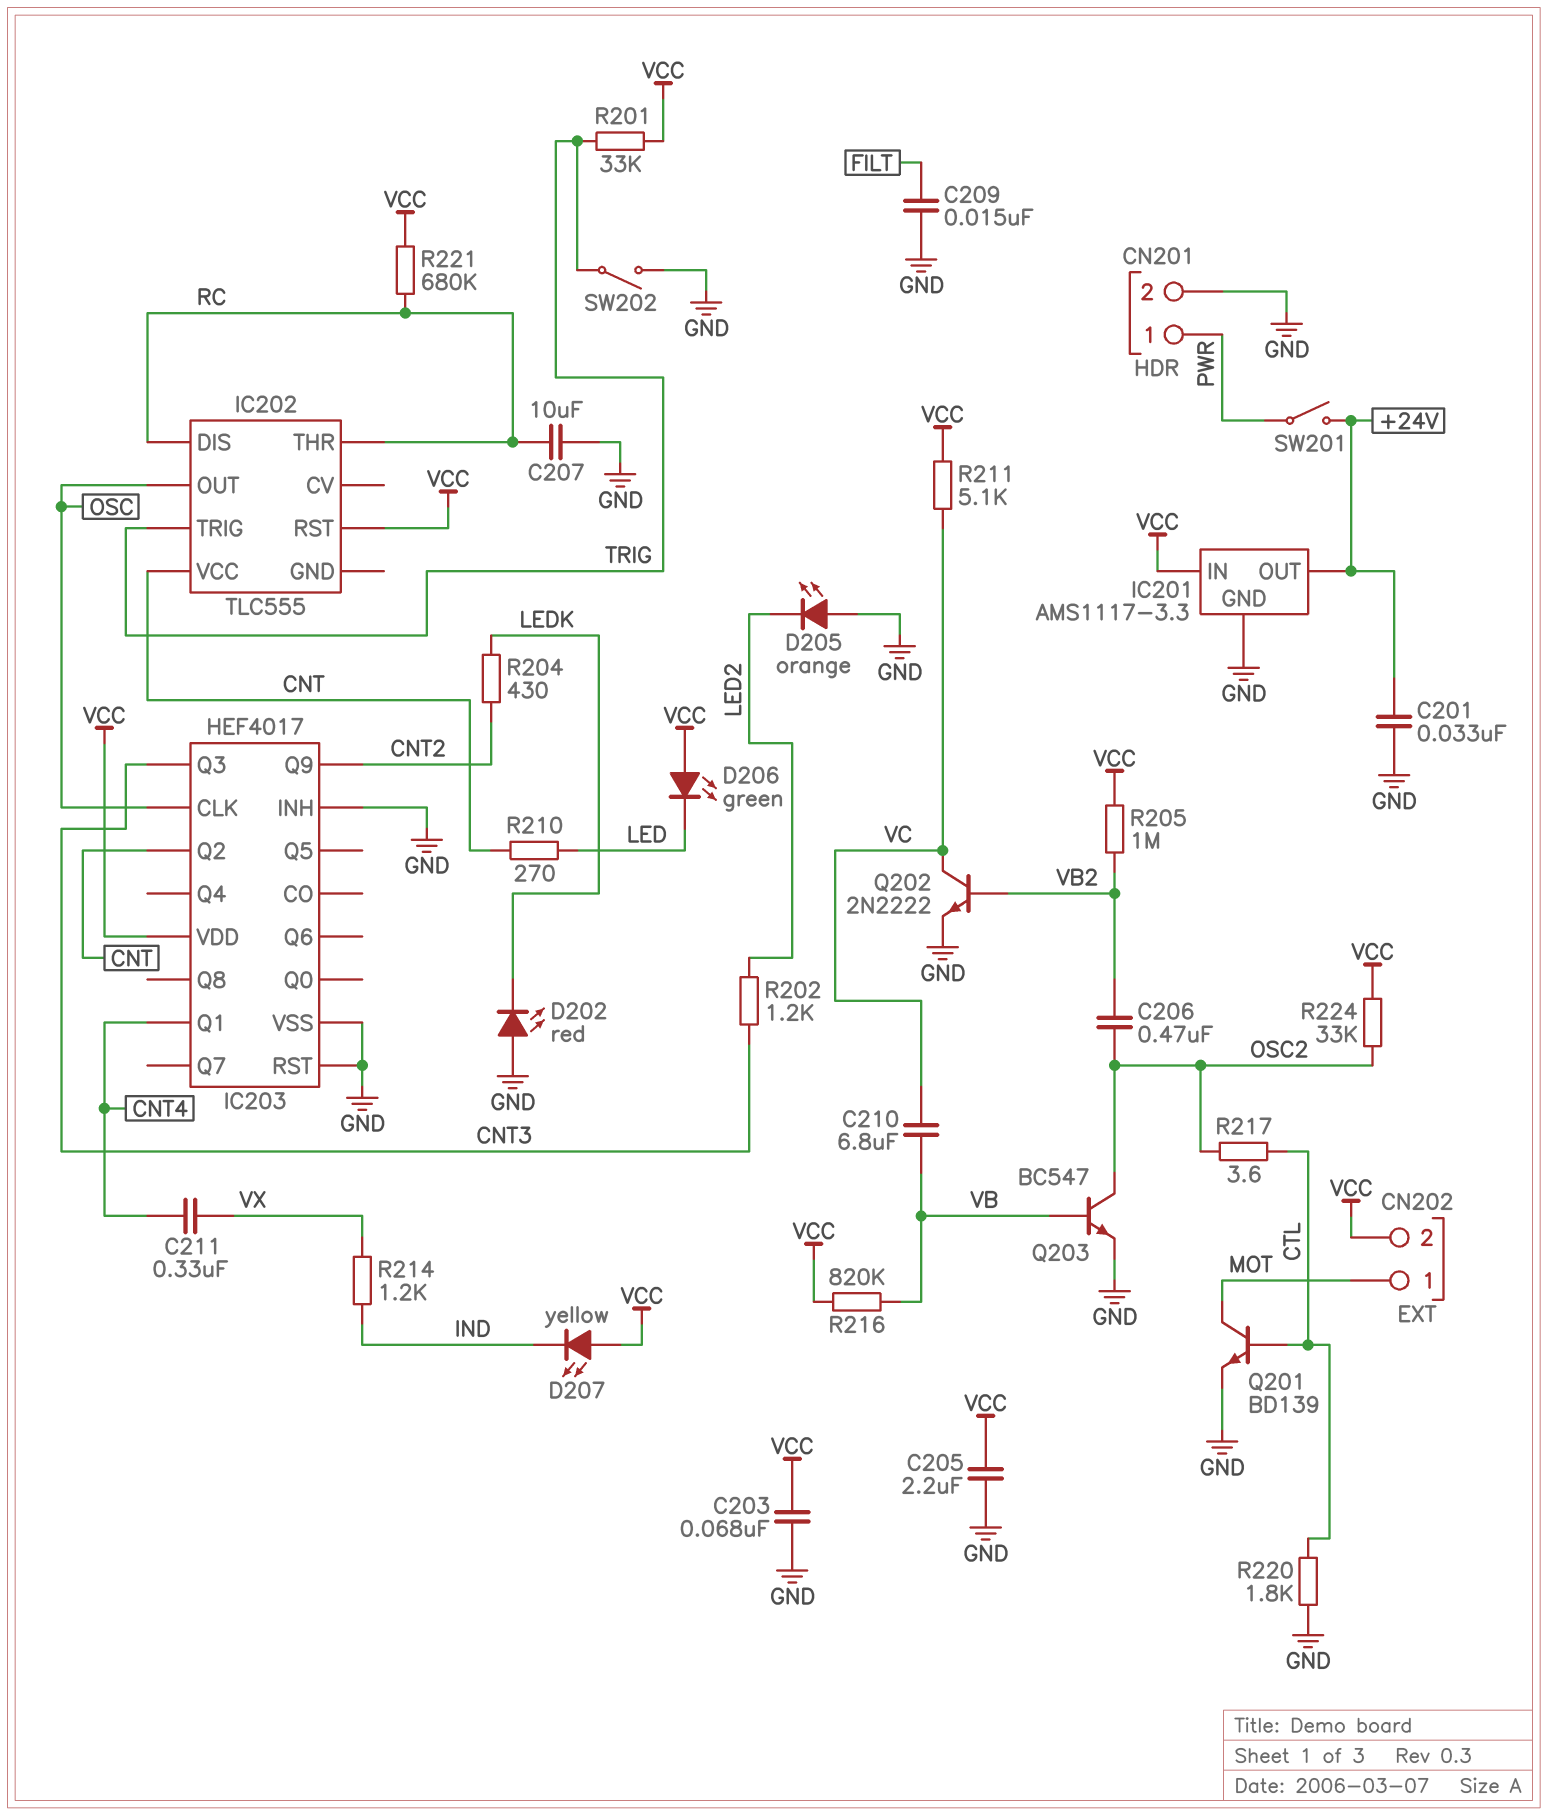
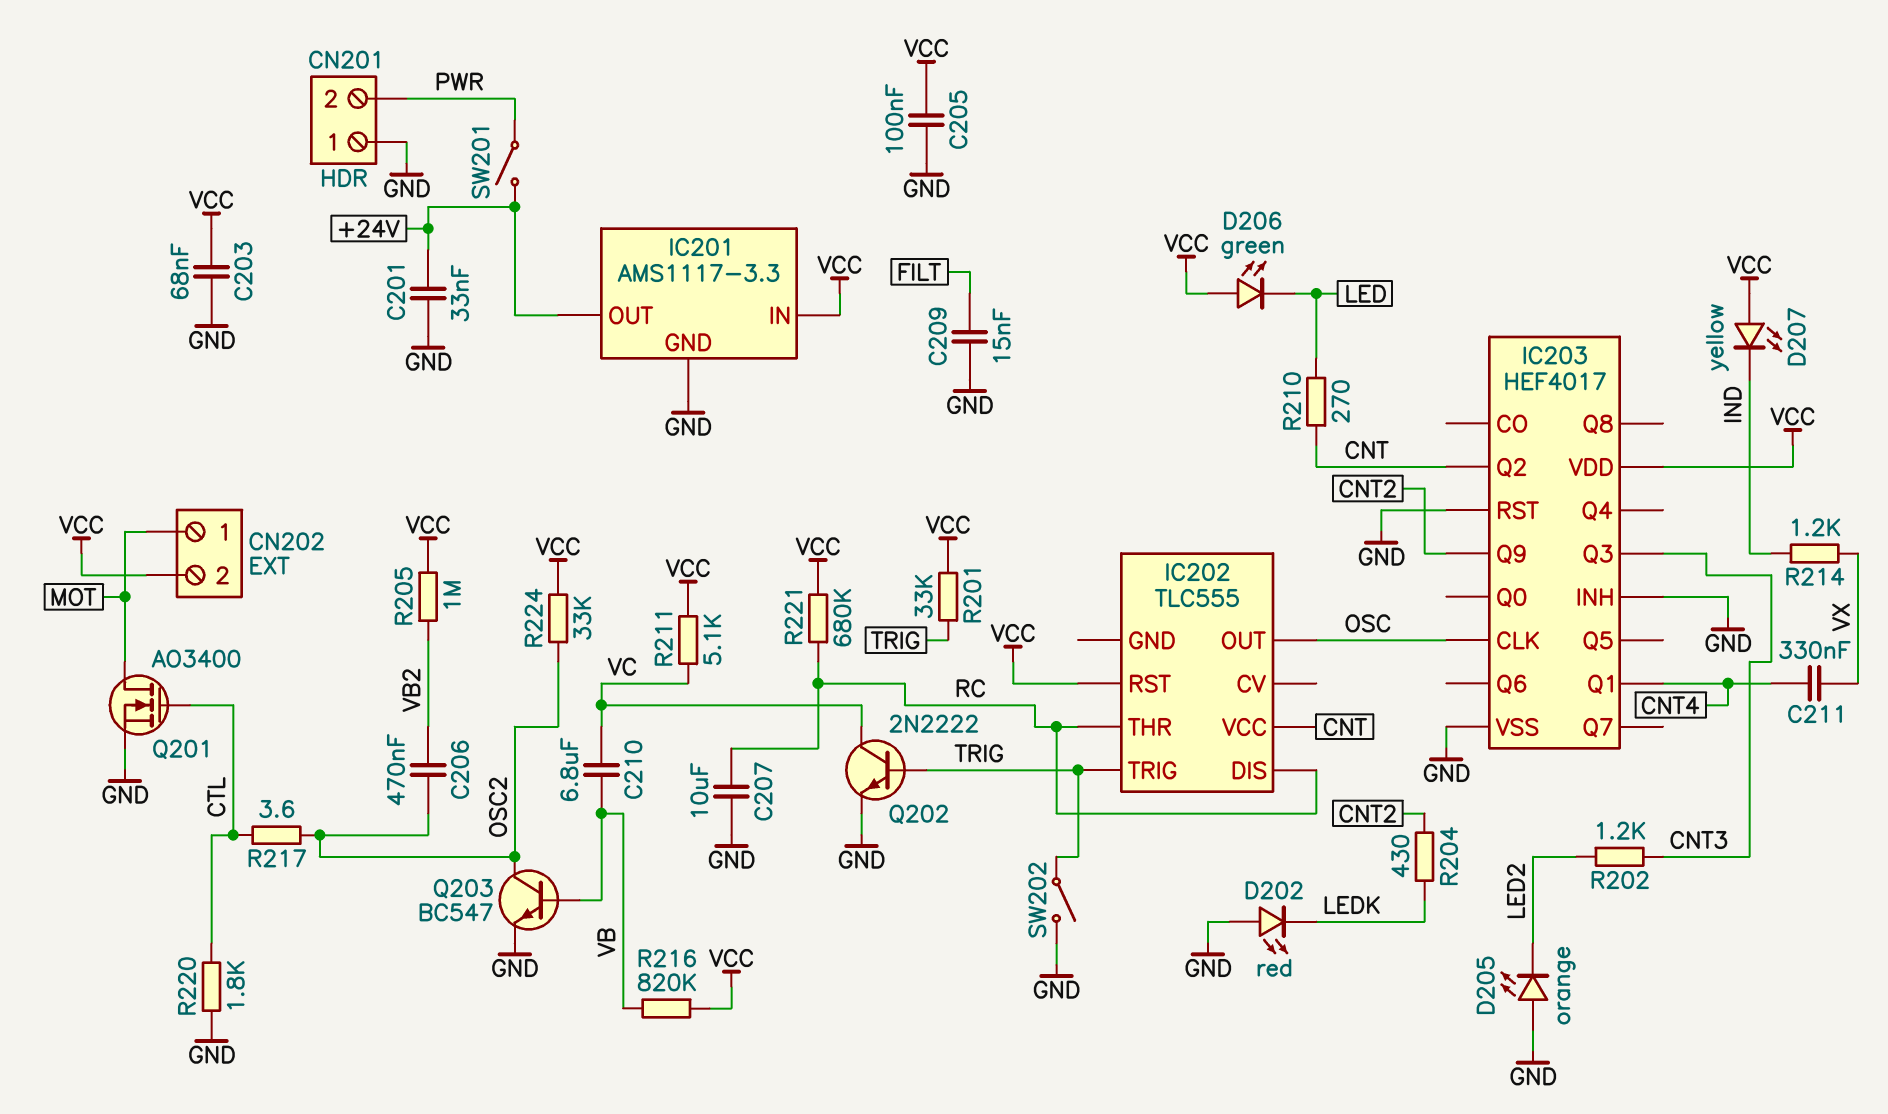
C205: 2.2uF (GND, VCC) -> 100nF (GND, VCC)
CN201 pin 1: PWR -> GND
CN201 pin 2: GND -> PWR
Q201: NPN BD139 (B CTL, C MOT, E GND) -> NMOS AO3400 (G CTL, D MOT, S GND)
Q202: NPN 2N2222 (B VB2, C VC, E GND) -> NPN 2N2222 (B TRIG, C VC, E GND)

